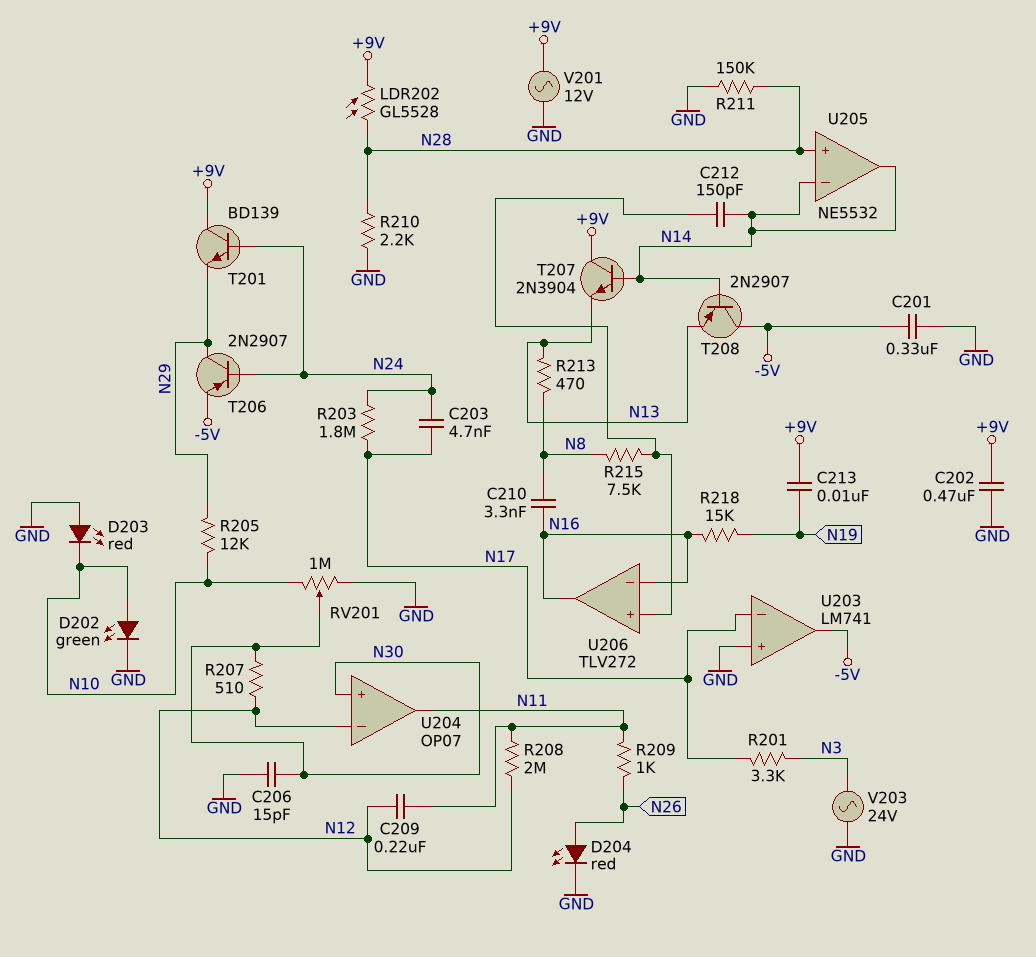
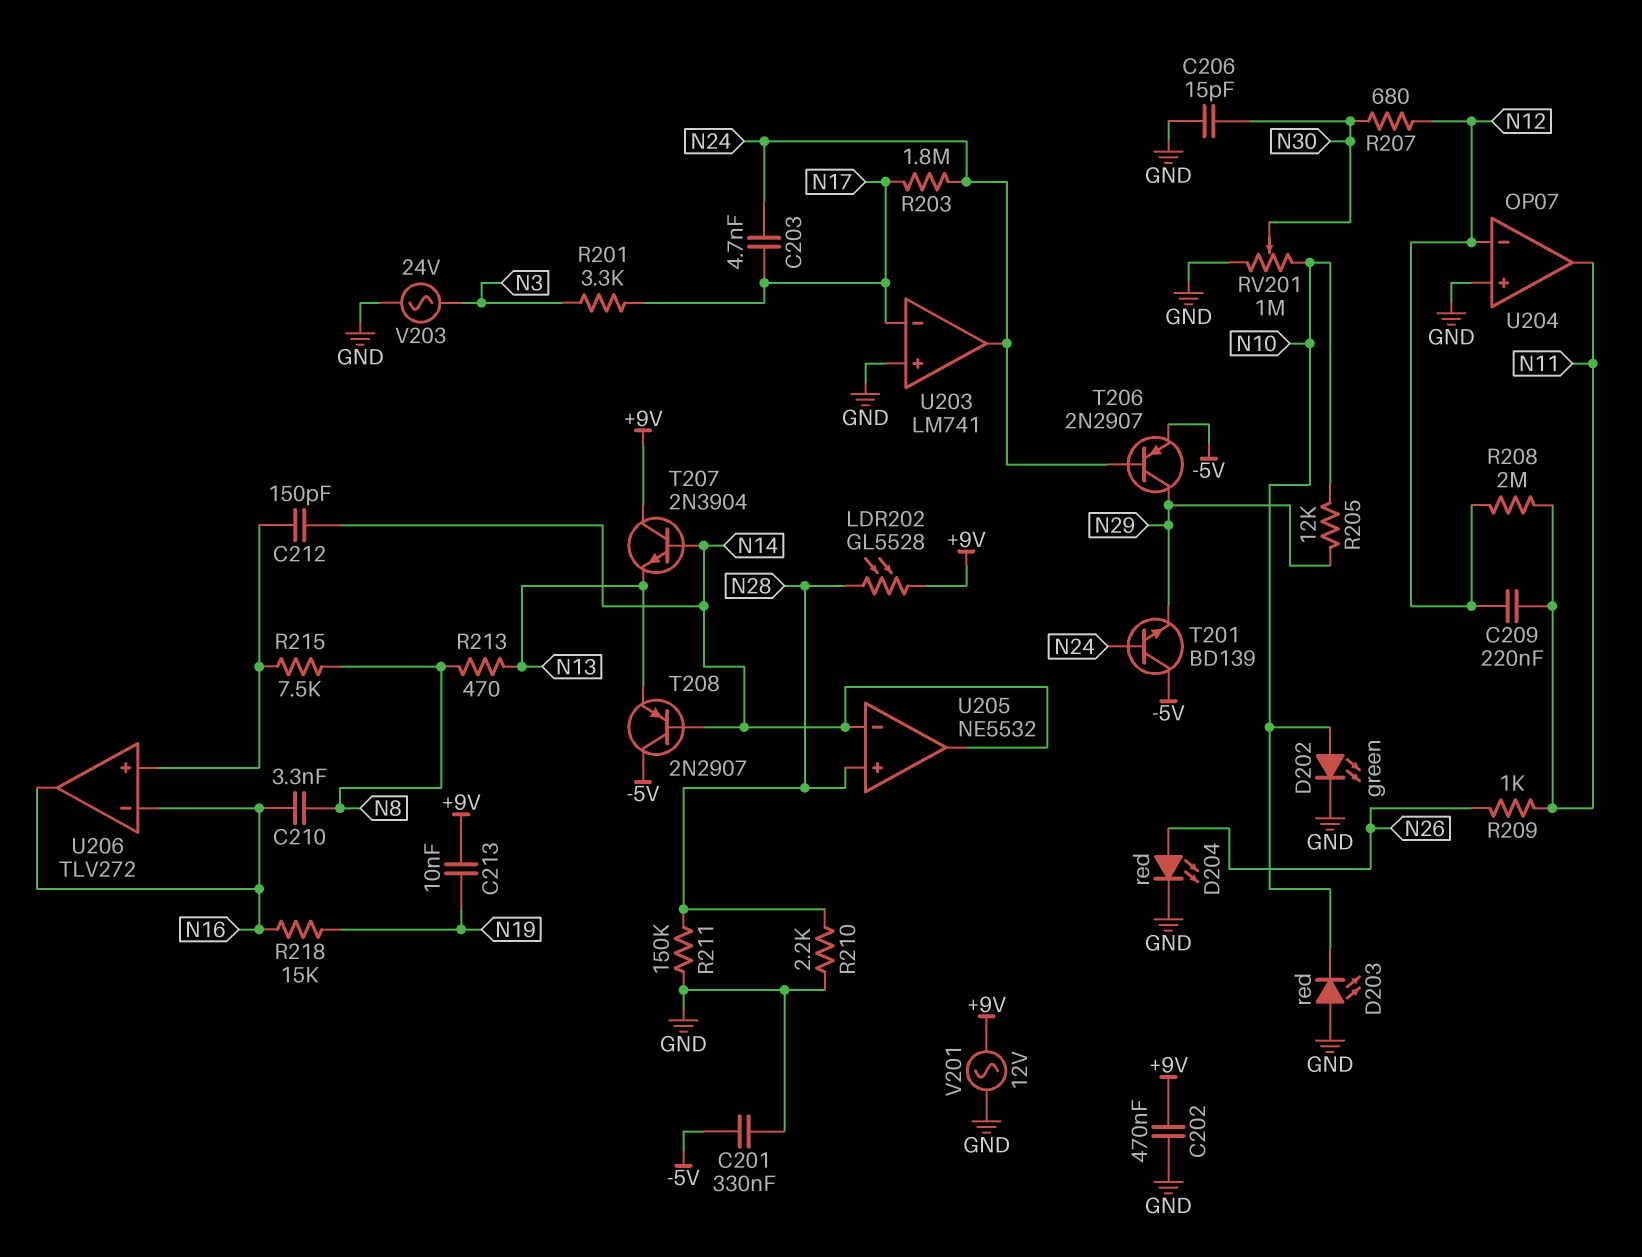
R207: 510 (N12, N30) -> 680 (N12, N30)
T201: NPN BD139 (B N24, C +9V, E N29) -> NPN BD139 (B N24, C -5V, E N29)
U203 pin out: -5V -> N24
U204 pin in+: N30 -> GND

